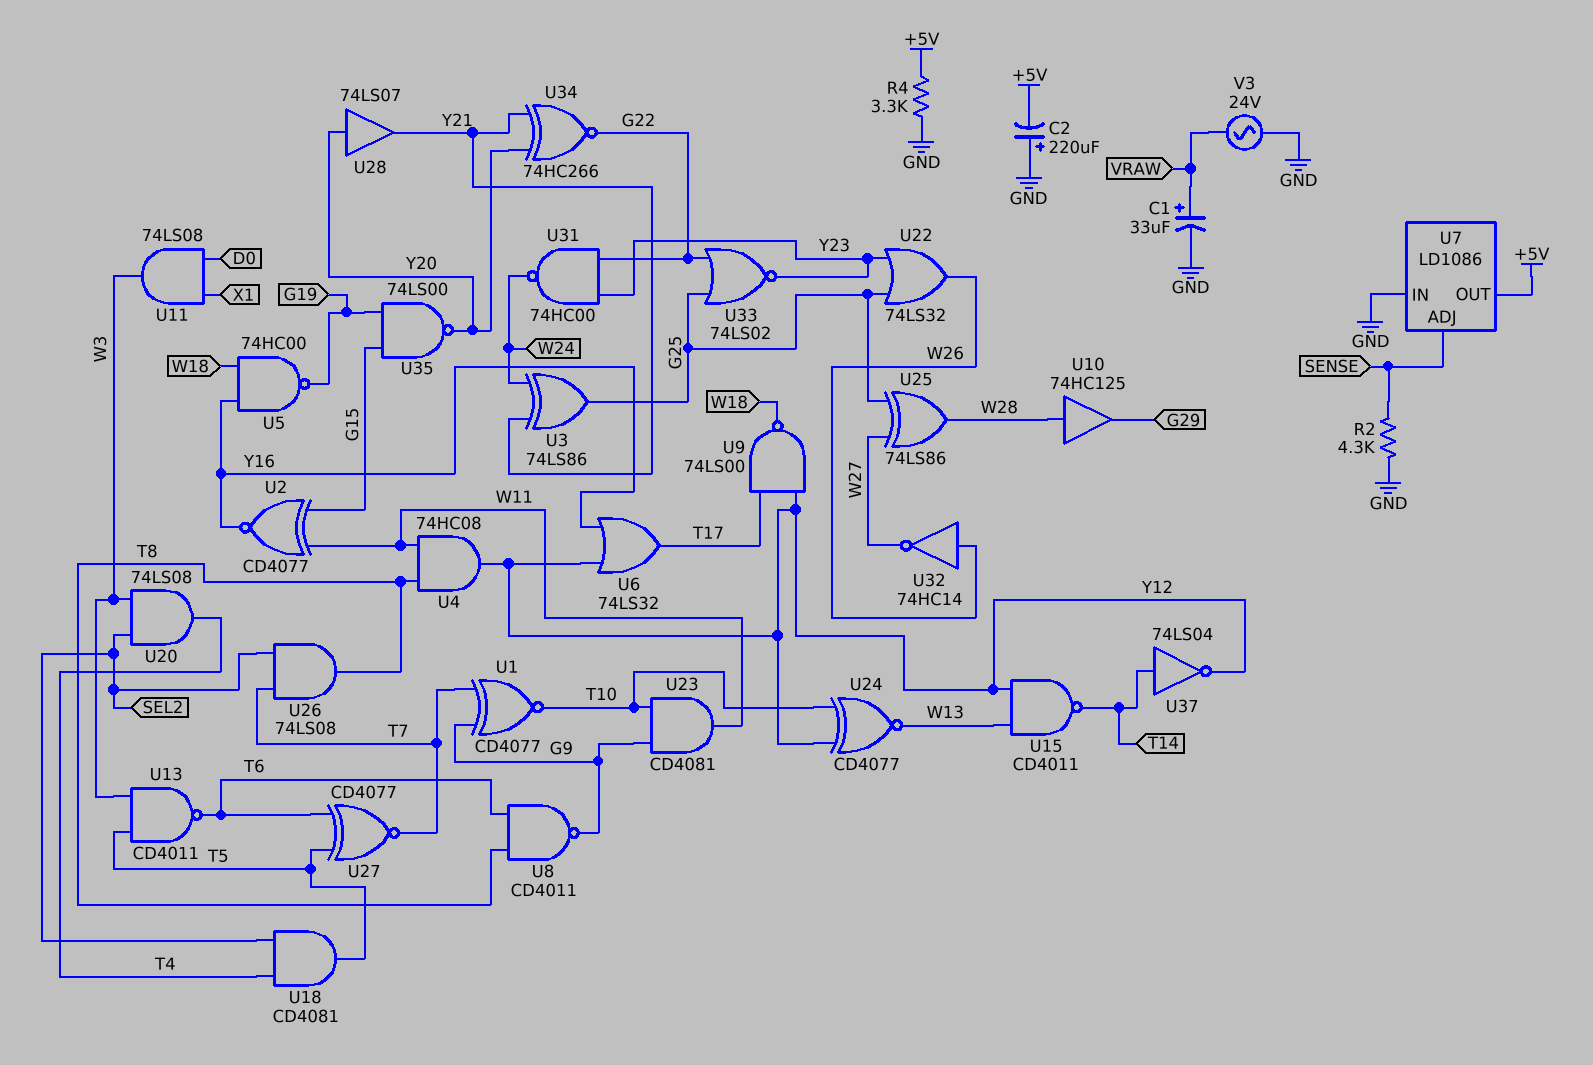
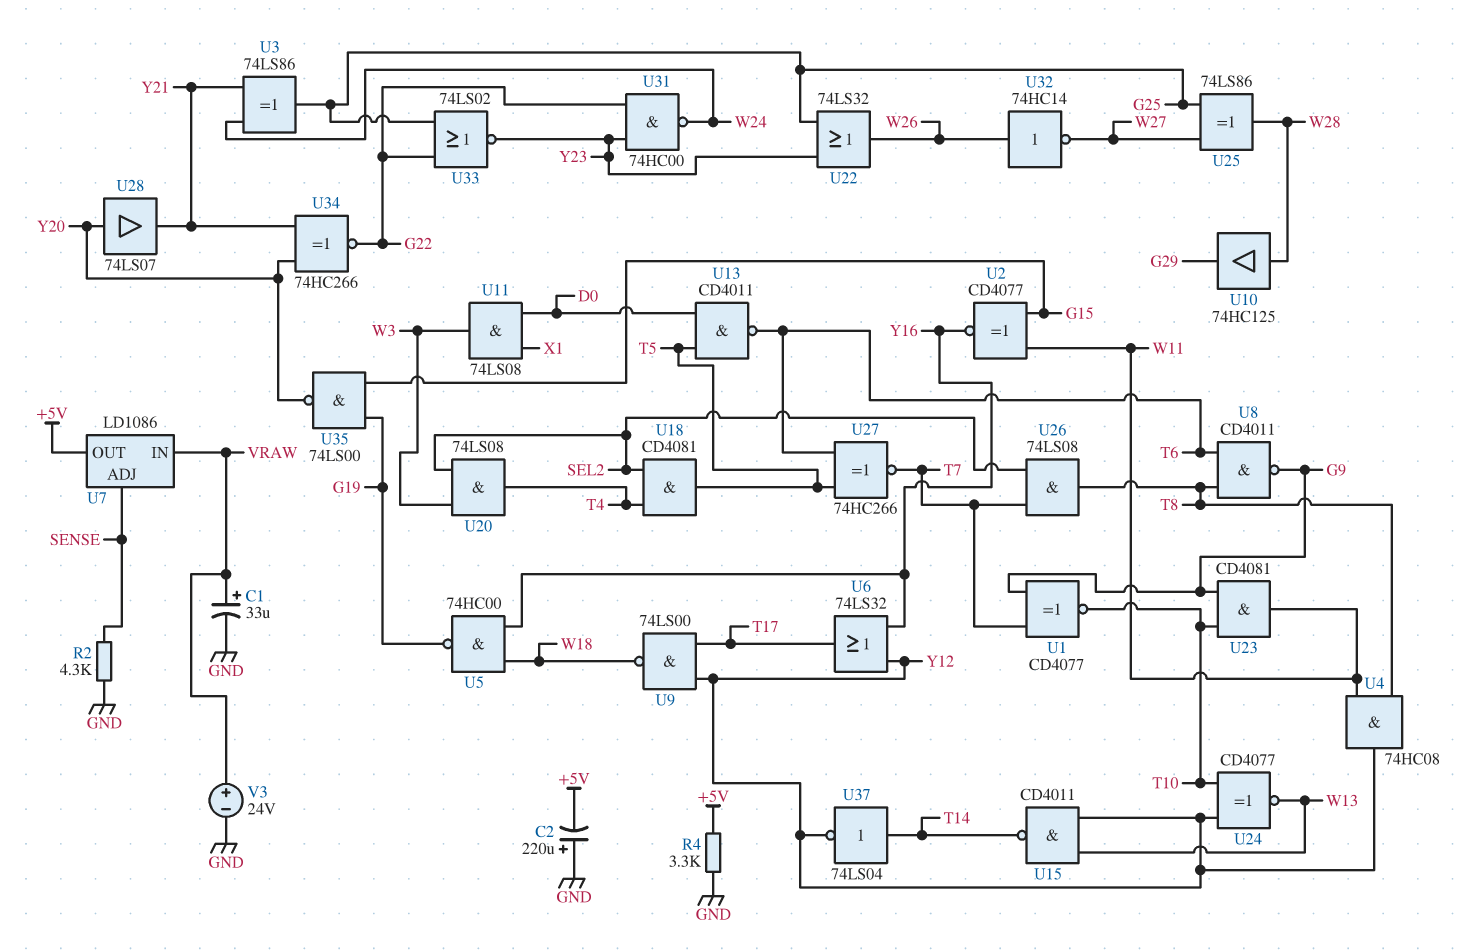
U7 pin IN: GND -> VRAW
U13: NAND CD4011 (in T5, in W3, out T6) -> NAND CD4011 (in D0, in T5, out T6)
U27: XNOR CD4077 (in T5, in T6, out T7) -> XNOR 74HC266 (in T5, in T6, out T7)
V3: AC 24V (GND, VRAW) -> 24V (plus VRAW, minus GND)

